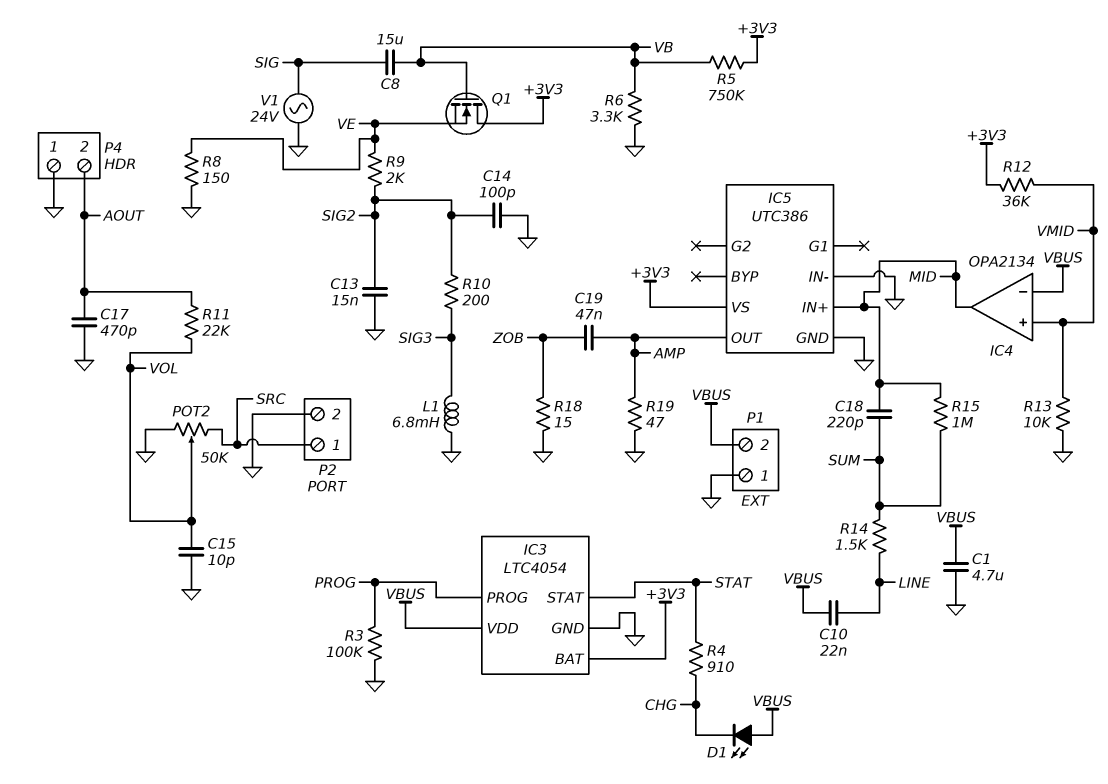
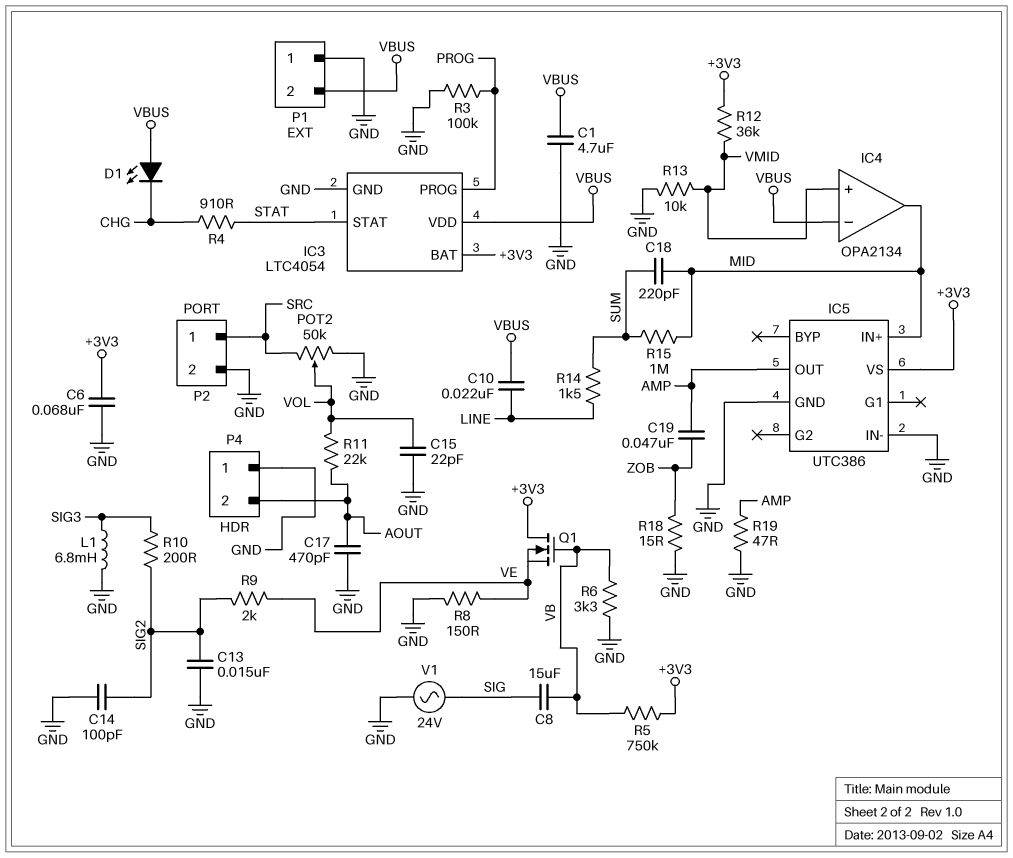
C6: none -> 68nF (+3V3, GND)
C15: 10pF (GND, VOL) -> 22pF (GND, VOL)

